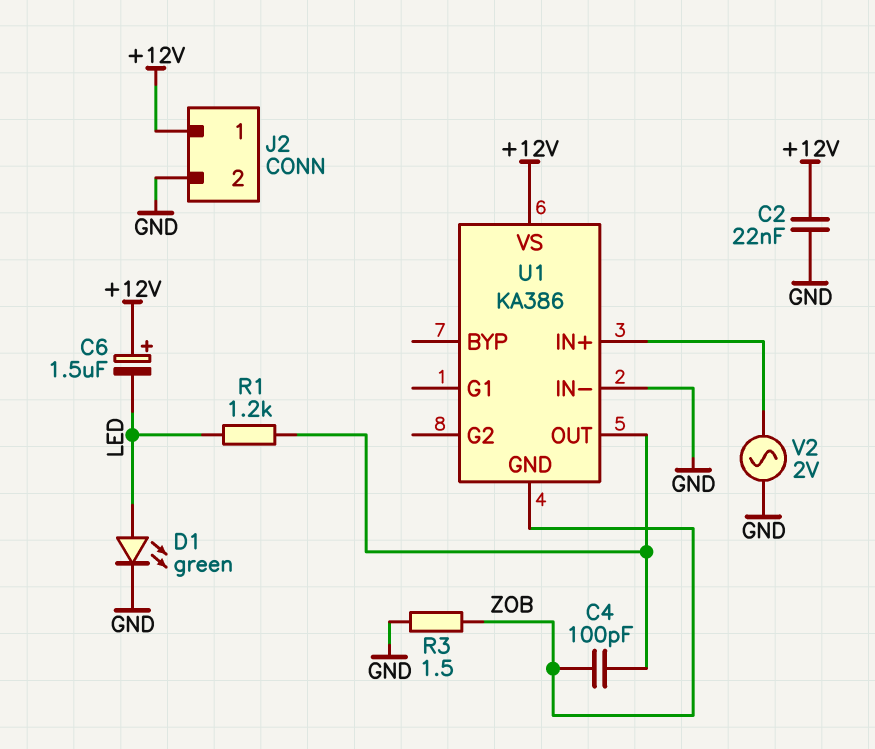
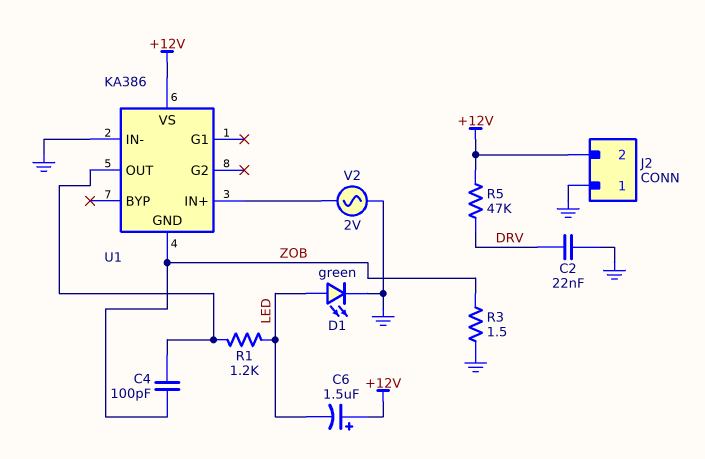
C2: 22nF (+12V, GND) -> 22nF (DRV, GND)
J2 pin 1: +12V -> GND
J2 pin 2: GND -> +12V
R5: none -> 47k (+12V, DRV)

